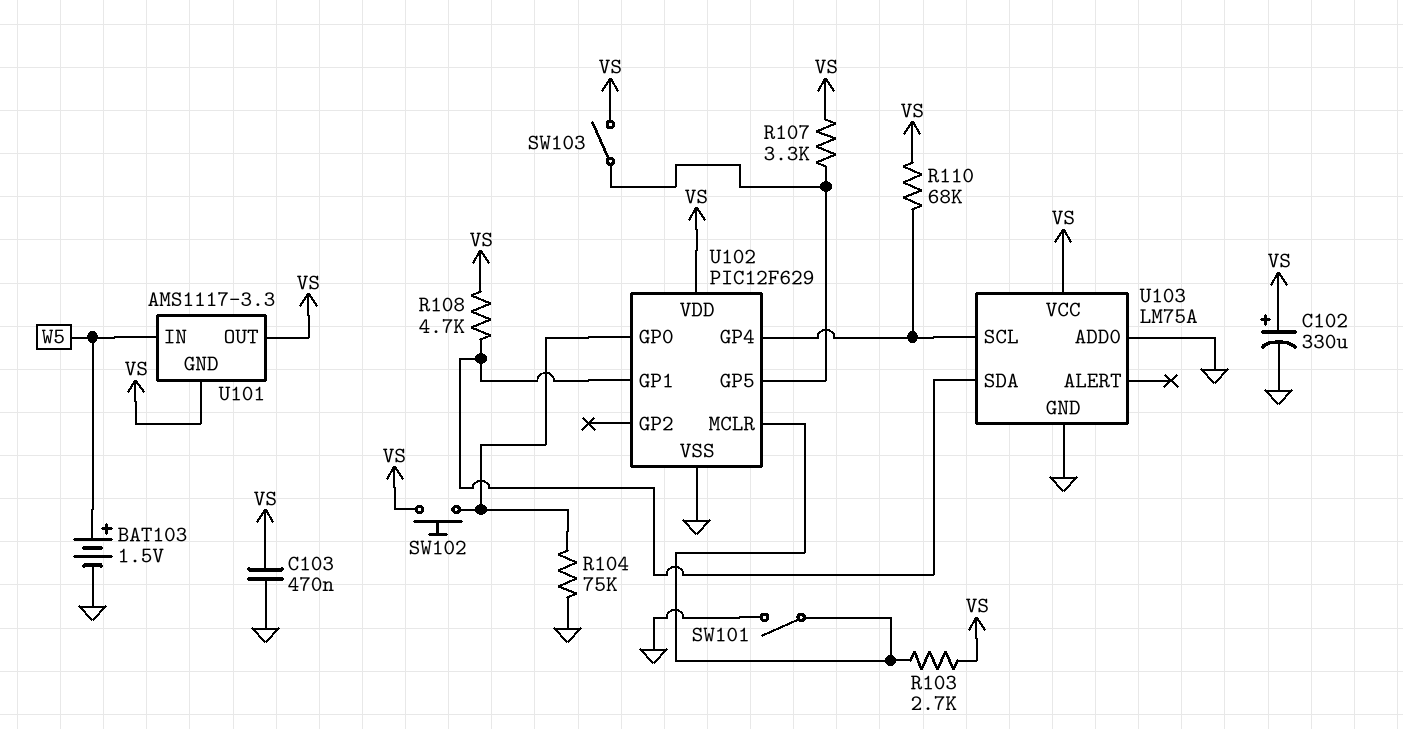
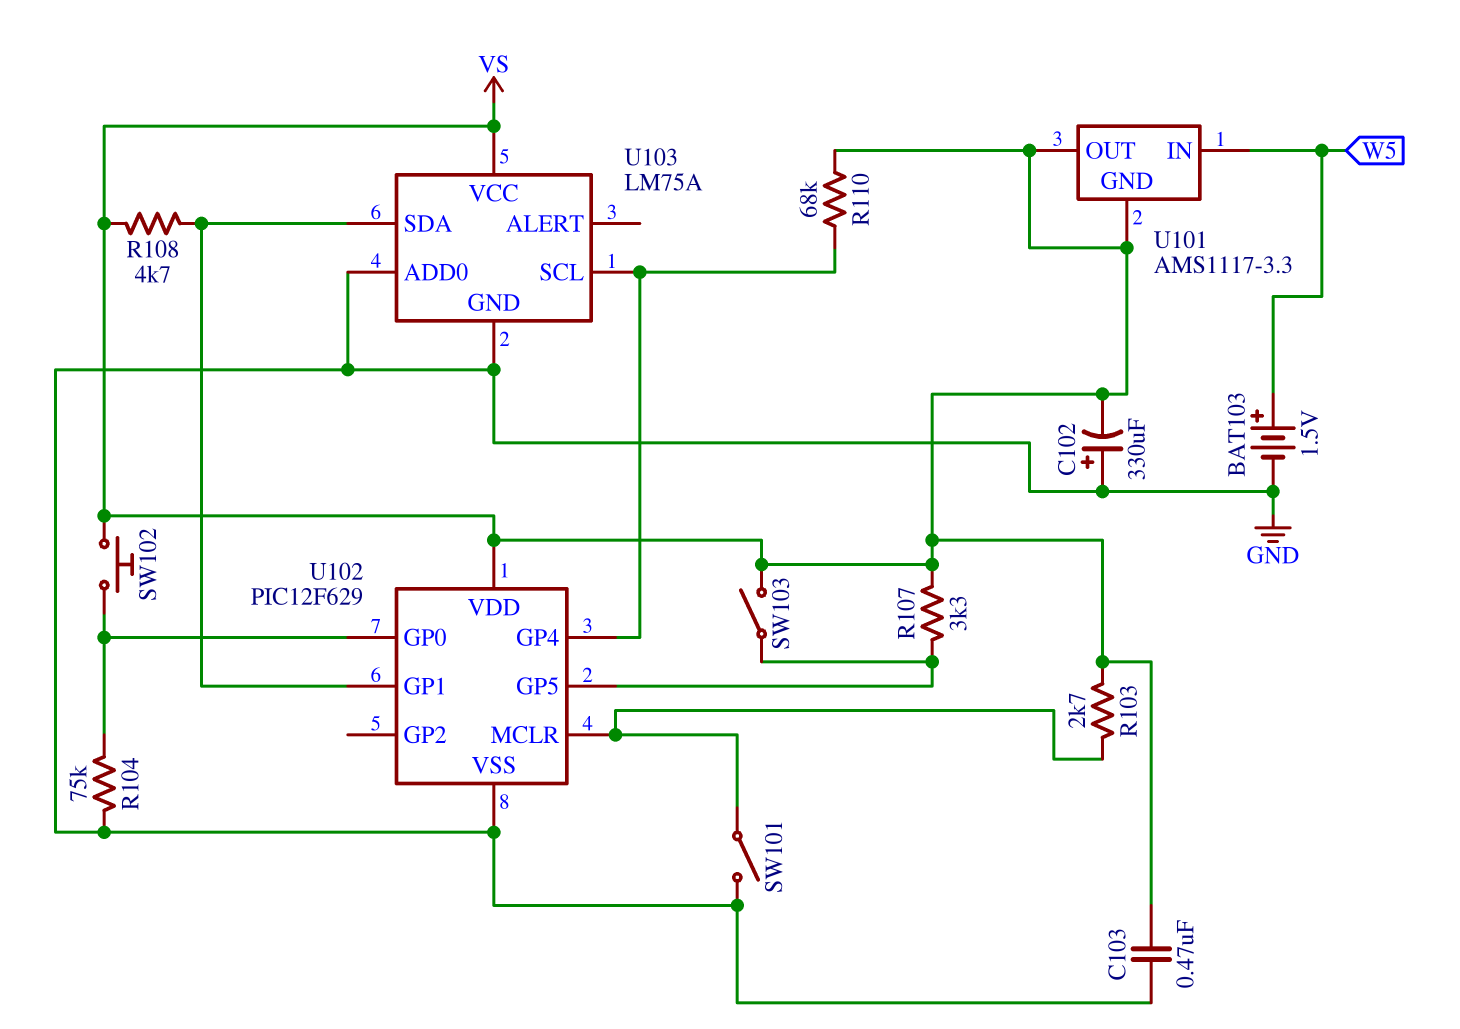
C102: 330uF (plus VS, minus GND) -> 330uF (plus GND, minus VS)

